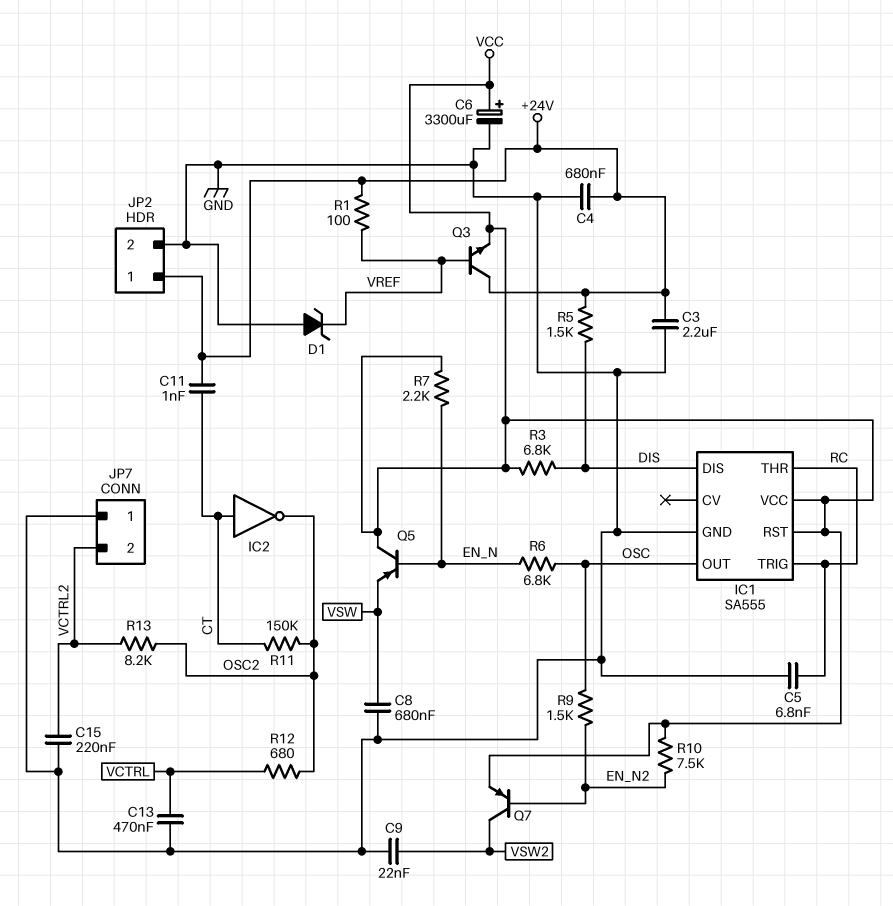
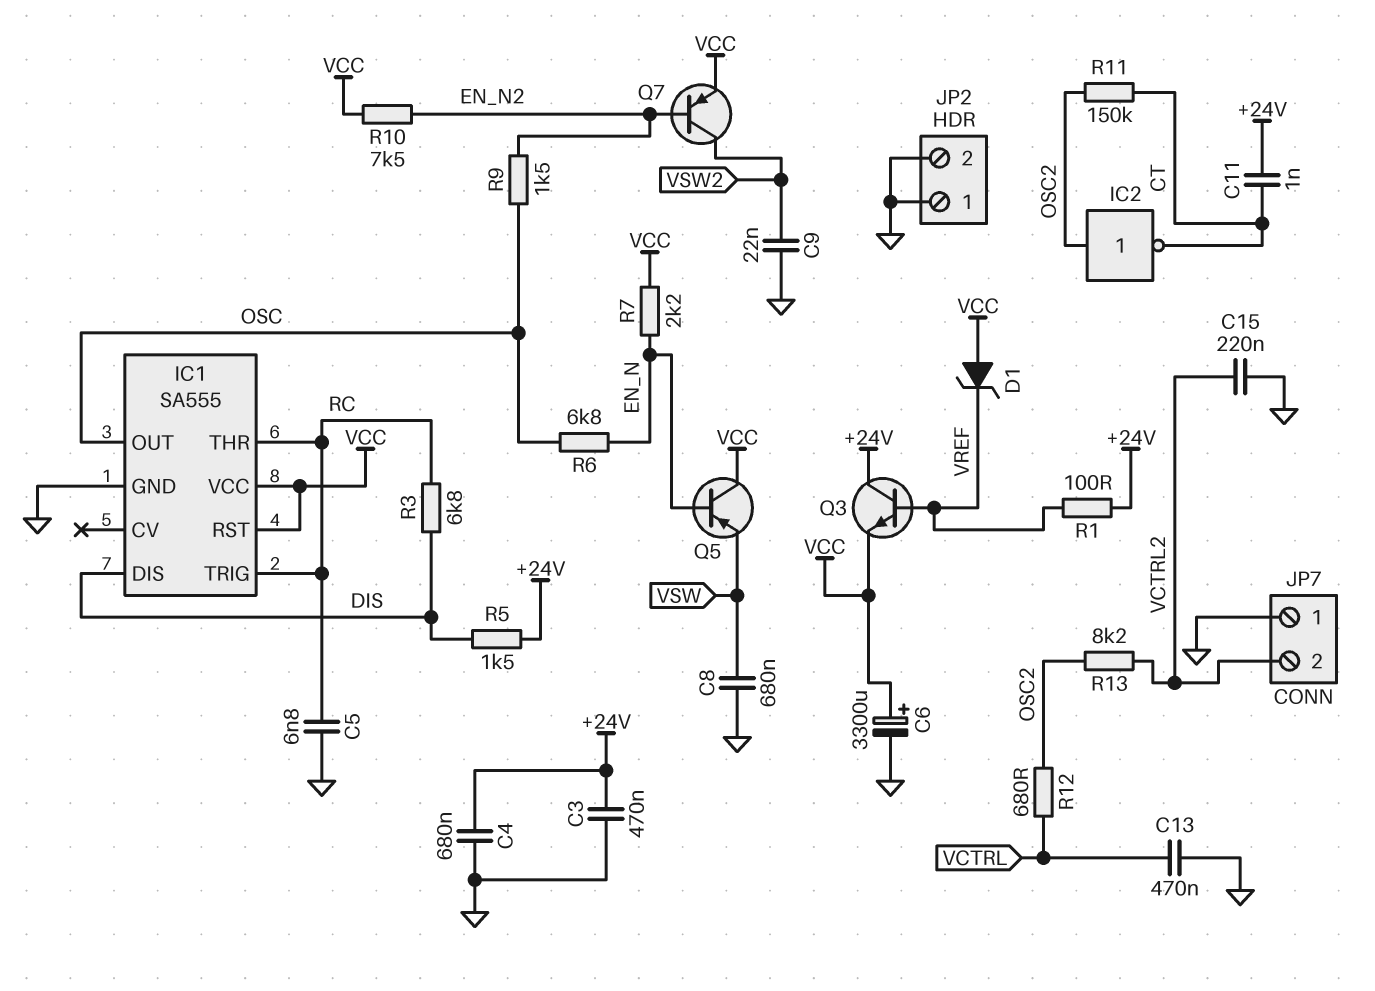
C3: 2.2uF (+24V, GND) -> 470nF (+24V, GND)
D1: zener (A GND, K VREF) -> zener (A VCC, K VREF)
IC2: NOT (in CT, out OSC2) -> NOT (in OSC2, out CT)
JP2 pin 1: +24V -> GND
R3: 6.8k (DIS, VCC) -> 6.8k (DIS, RC)

